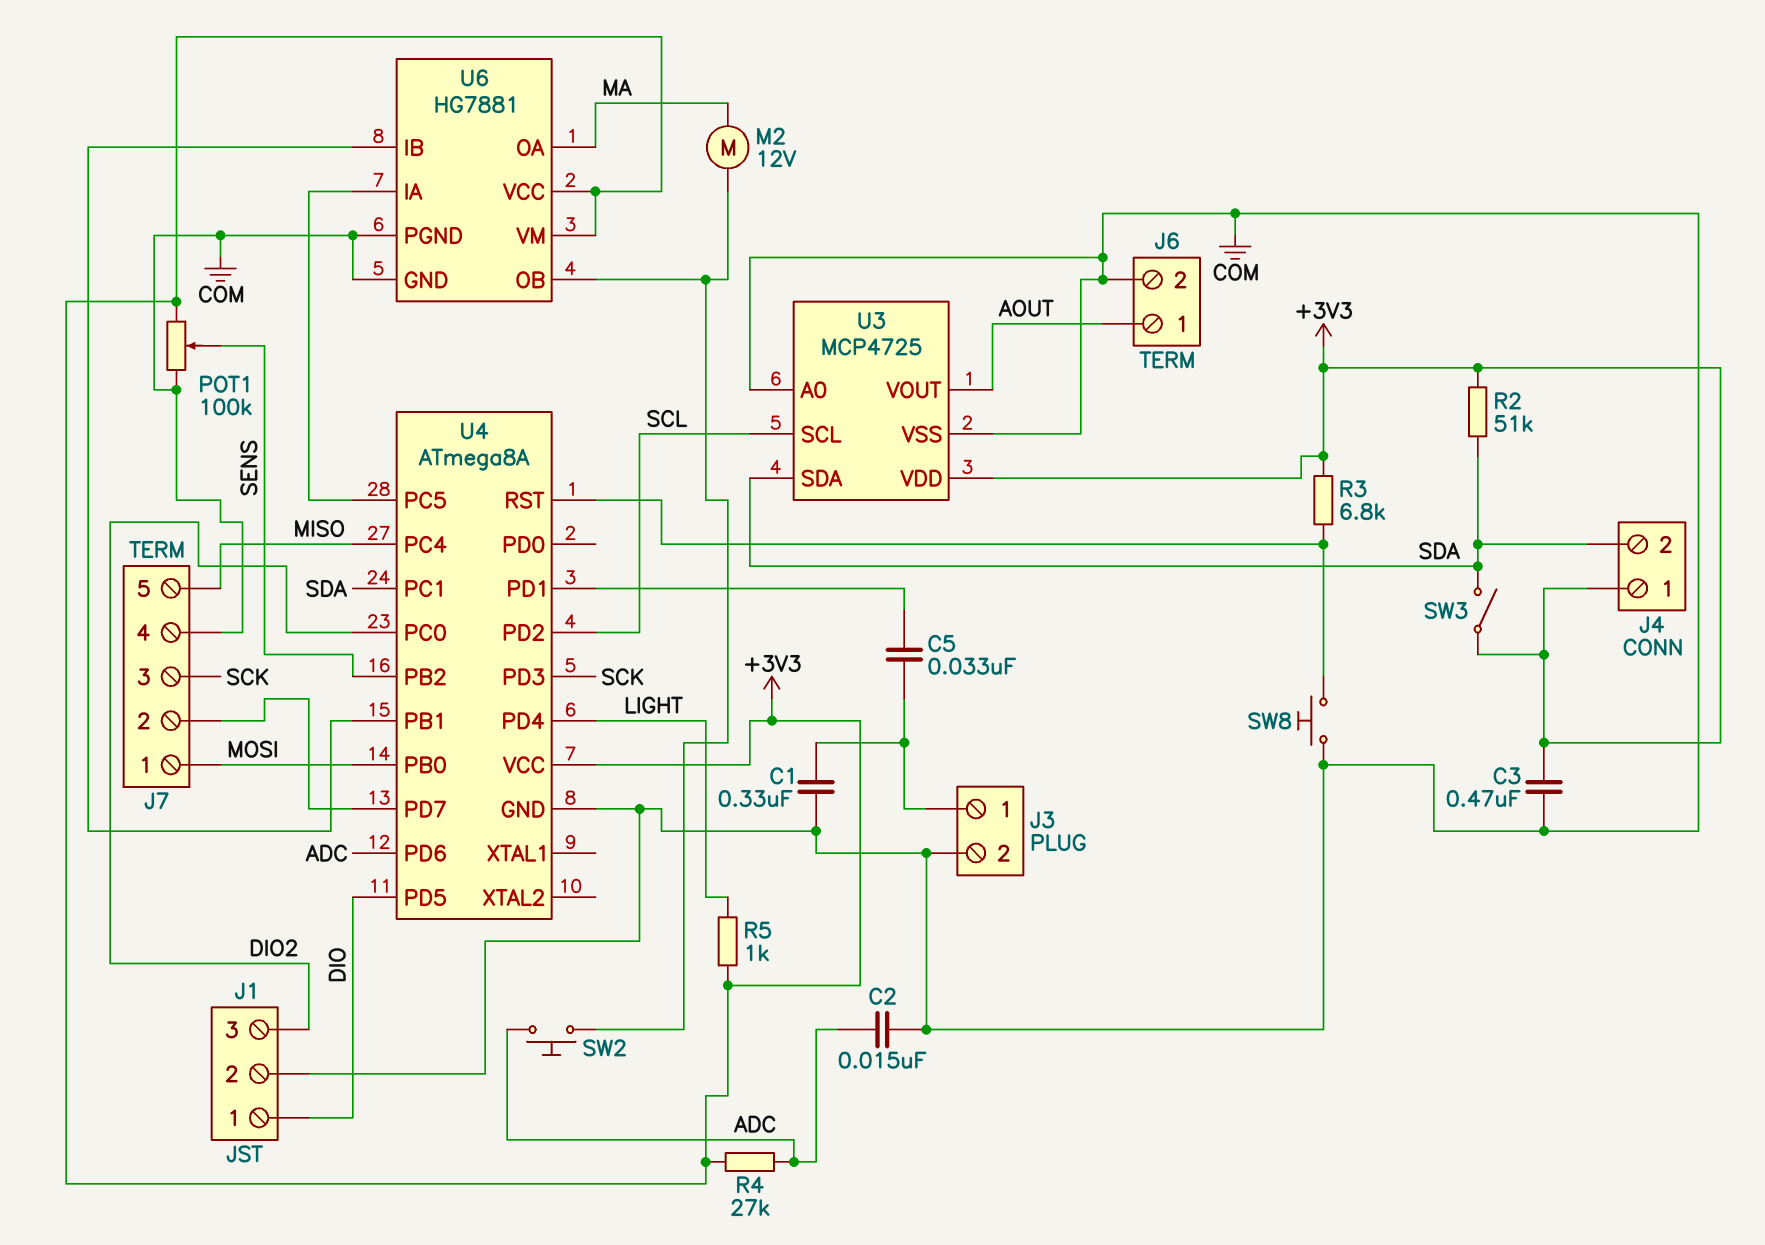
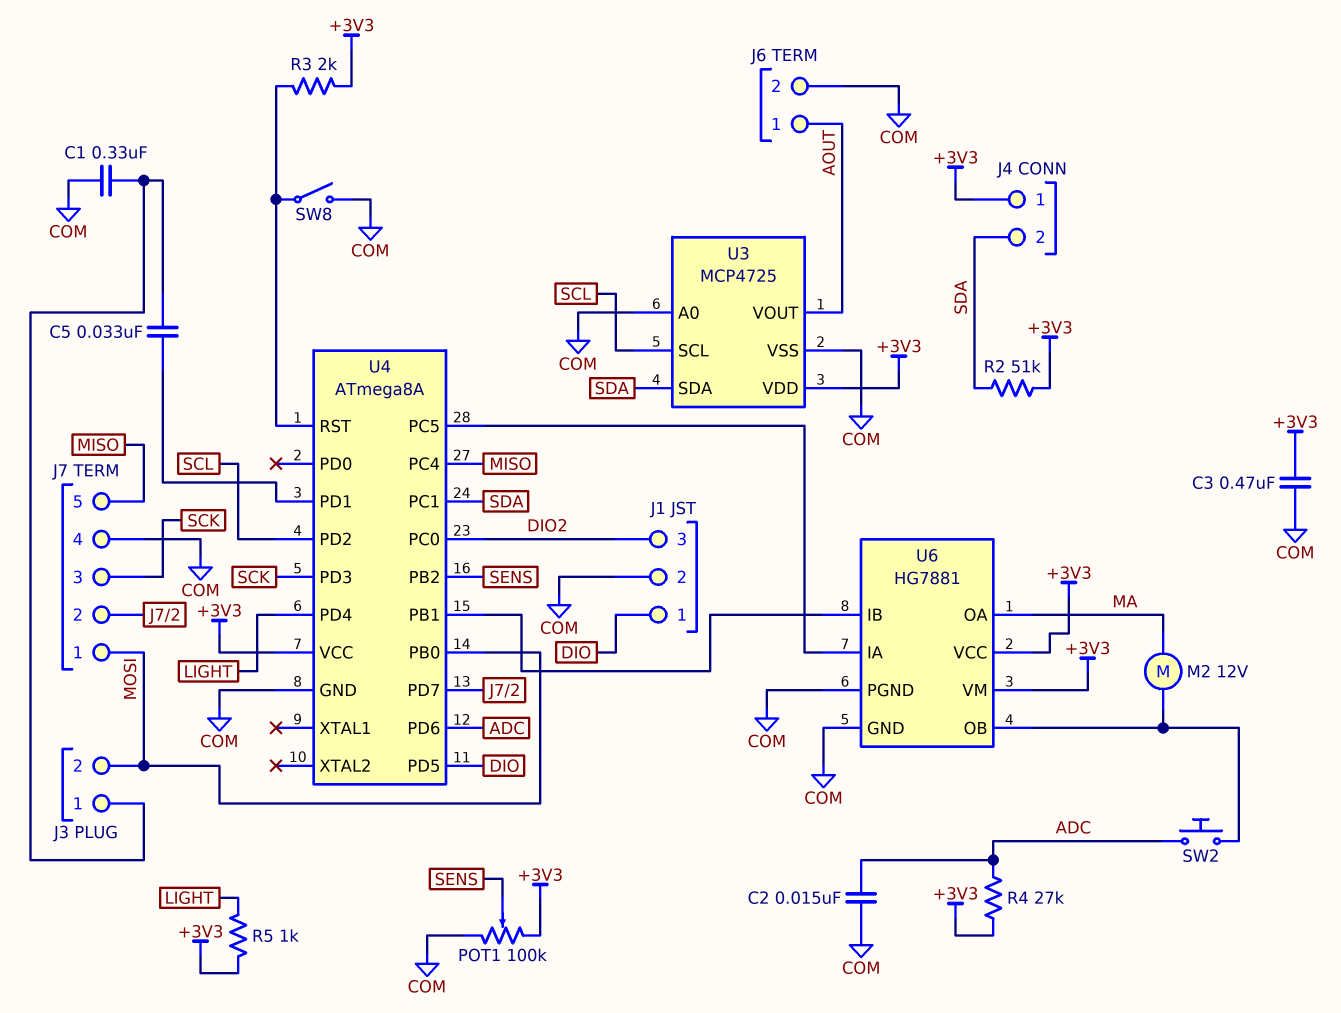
J3 pin 2: COM -> MOSI
R3: 6.8k (+3V3, U4/RST) -> 2k (+3V3, U4/RST)
SW3: switch (+3V3, SDA) -> none
SW8: button (COM, U4/RST) -> switch (COM, U4/RST)

